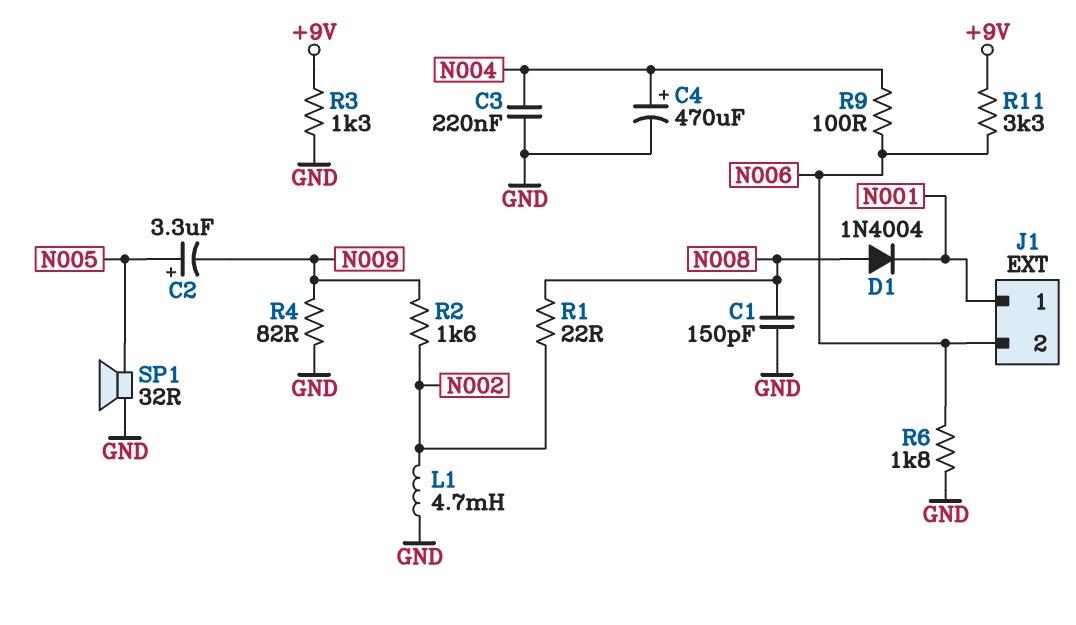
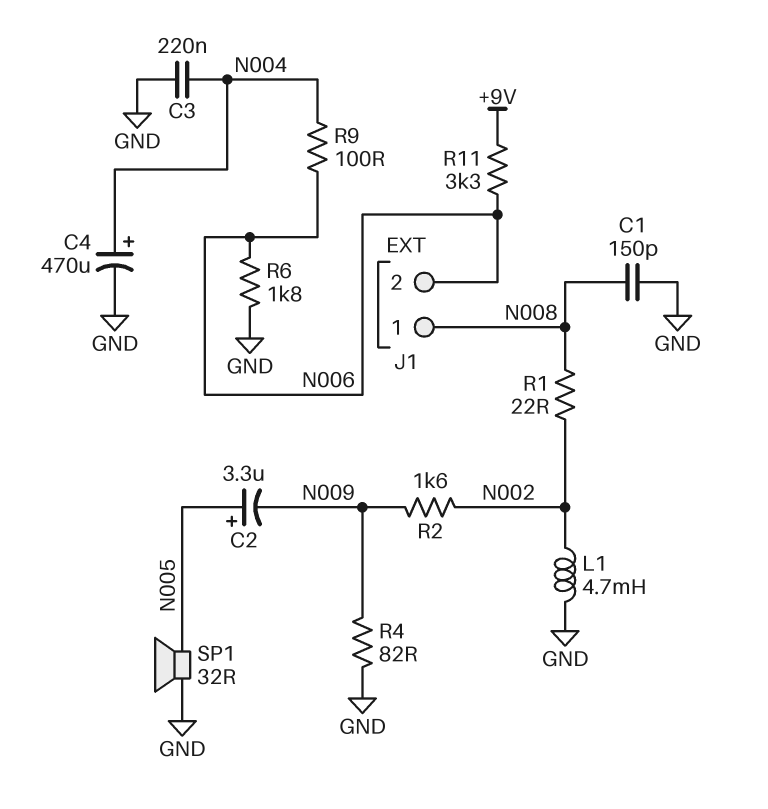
D1: diode 1N4004 (A N008, K N001) -> none
J1 pin 1: N001 -> N008
R3: 1.3k (+9V, GND) -> none

